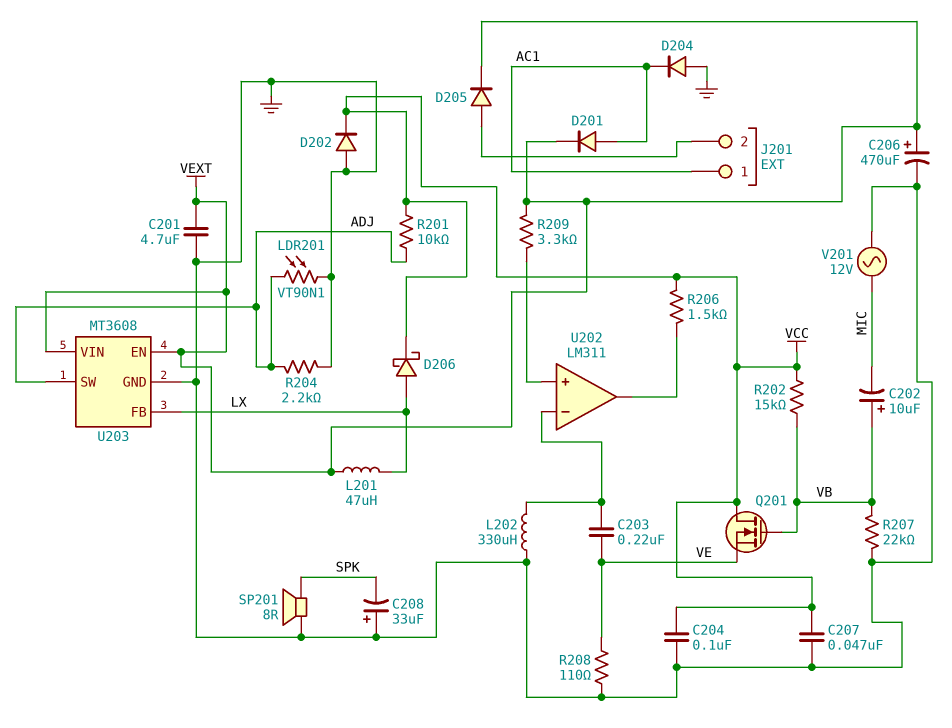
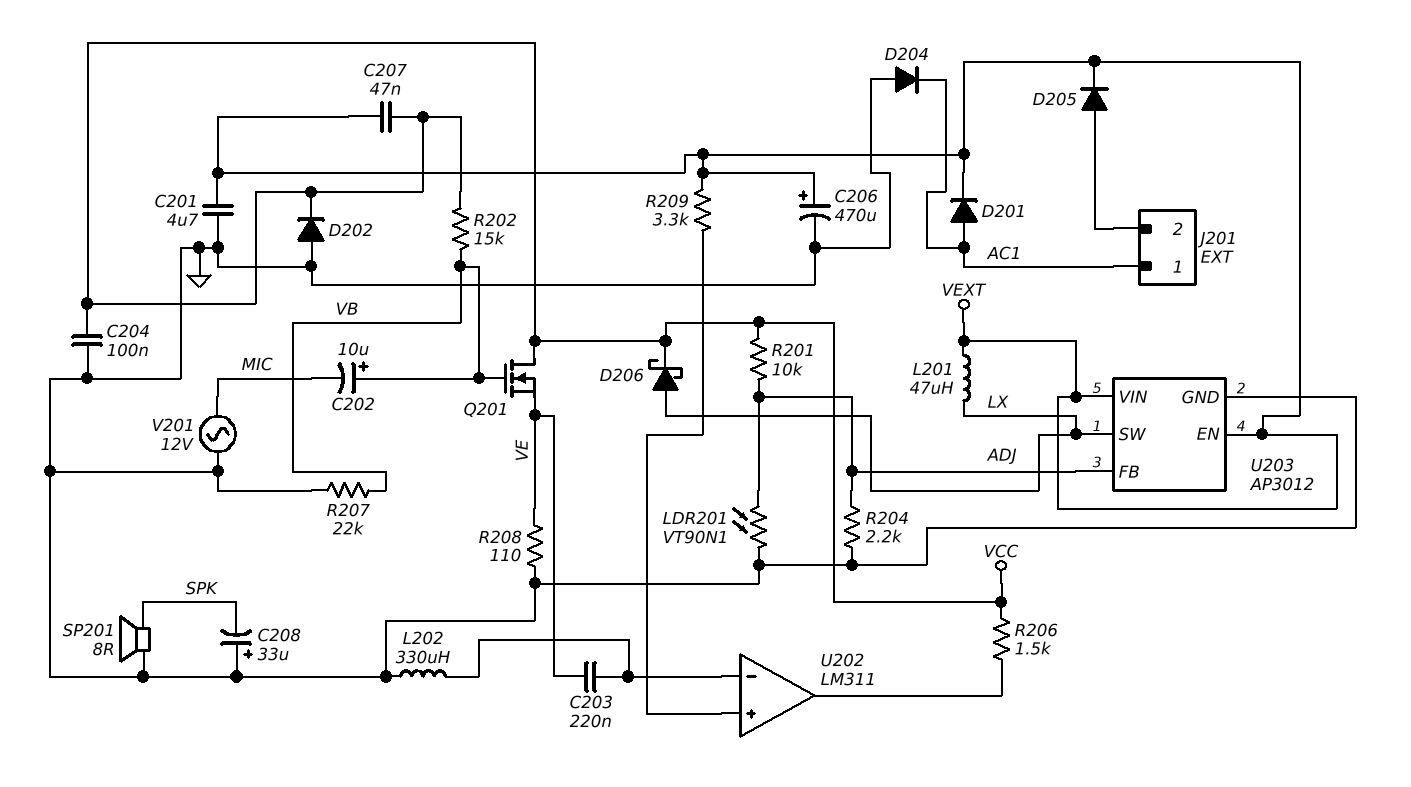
C207: 47nF (GND, VCC) -> 47nF (VCC, VEXT)
U203: MT3608 -> AP3012
U203 pin FB: LX -> ADJ
U203 pin SW: ADJ -> LX

